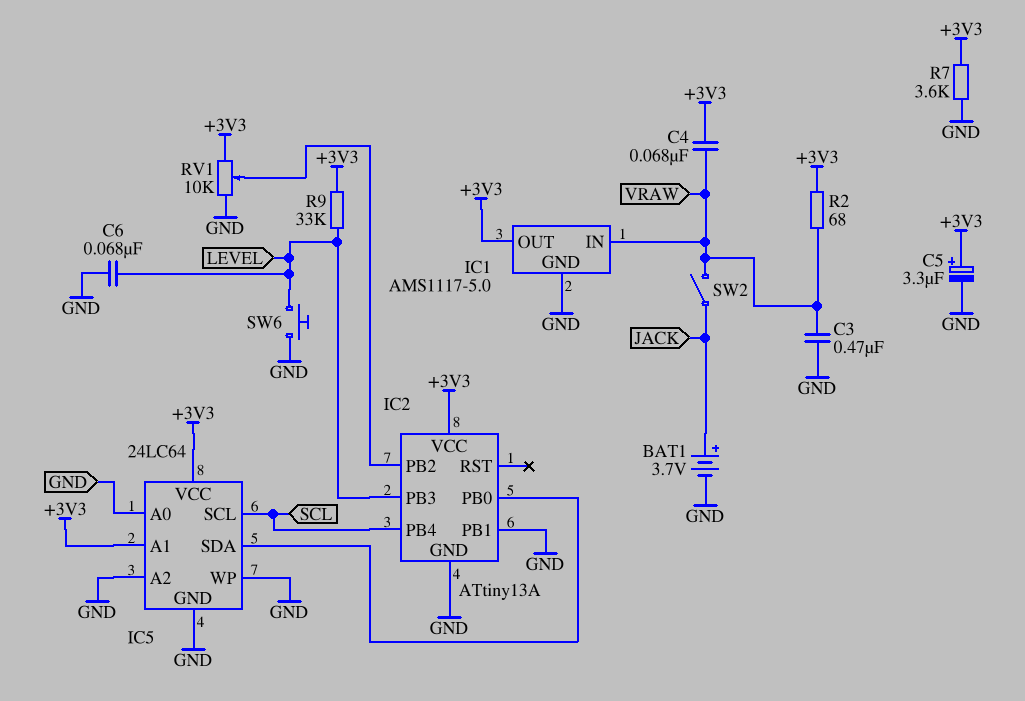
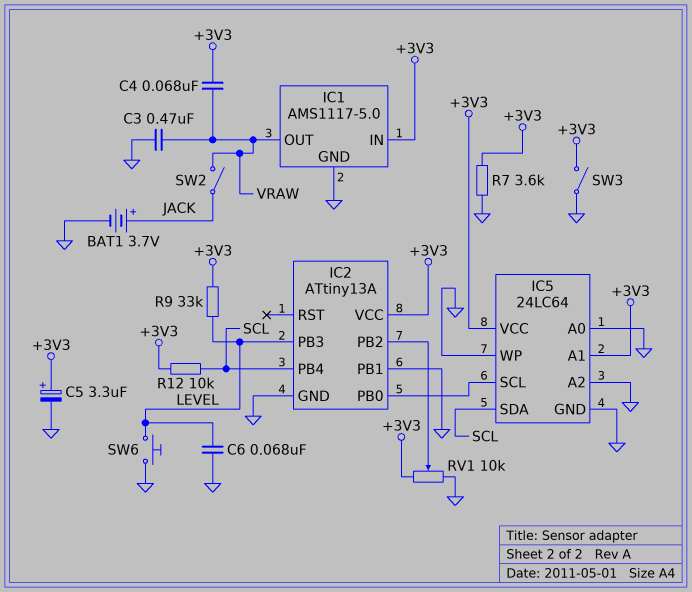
IC1 pin IN: VRAW -> +3V3
IC1 pin OUT: +3V3 -> VRAW
IC5 pin SCL: SCL -> IC2/PB0
IC5 pin SDA: IC2/PB0 -> SCL
R2: 68 (+3V3, VRAW) -> none
R12: none -> 10k (+3V3, SCL)
SW3: none -> switch (+3V3, GND)

